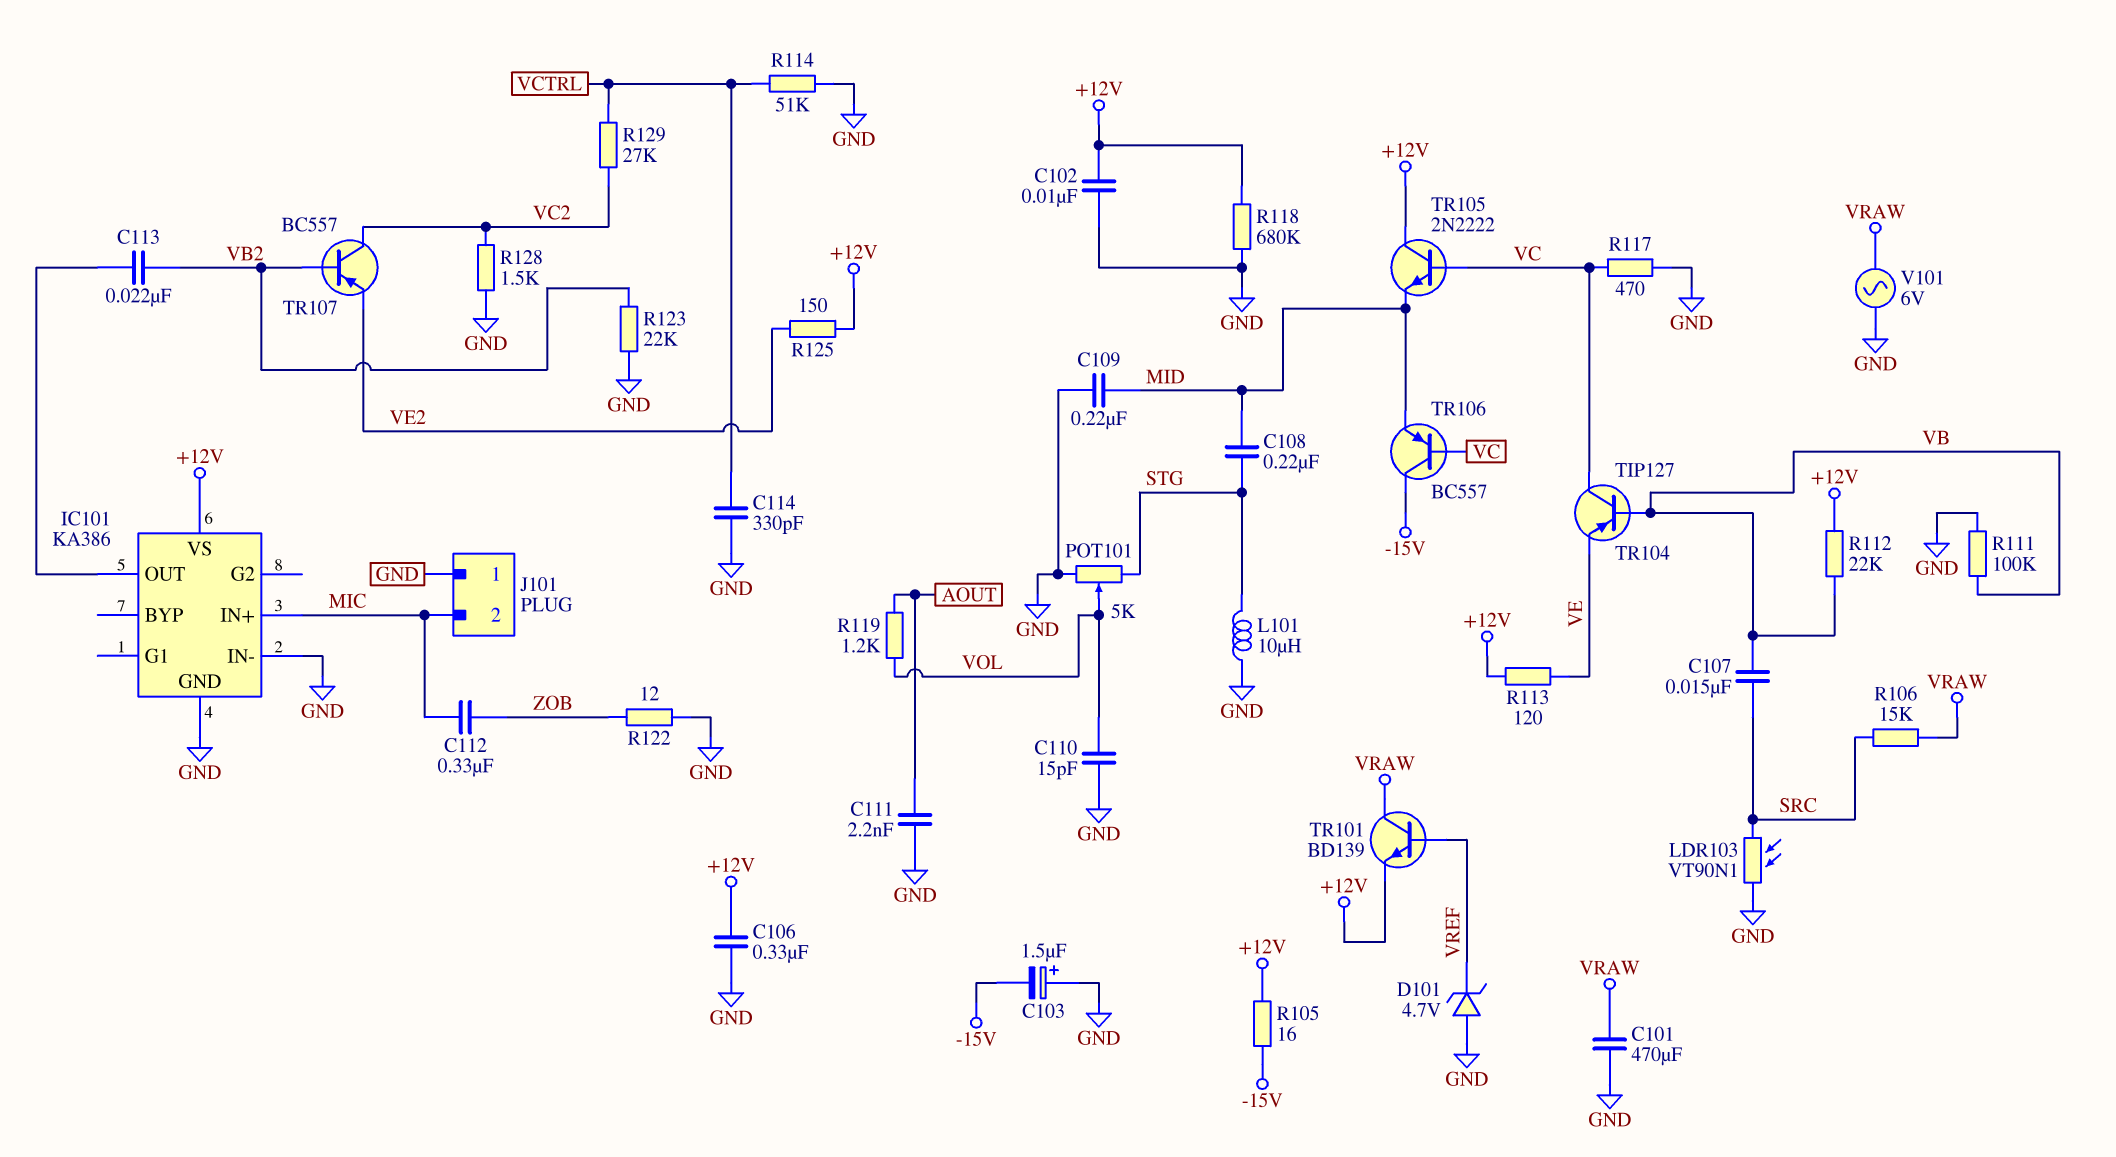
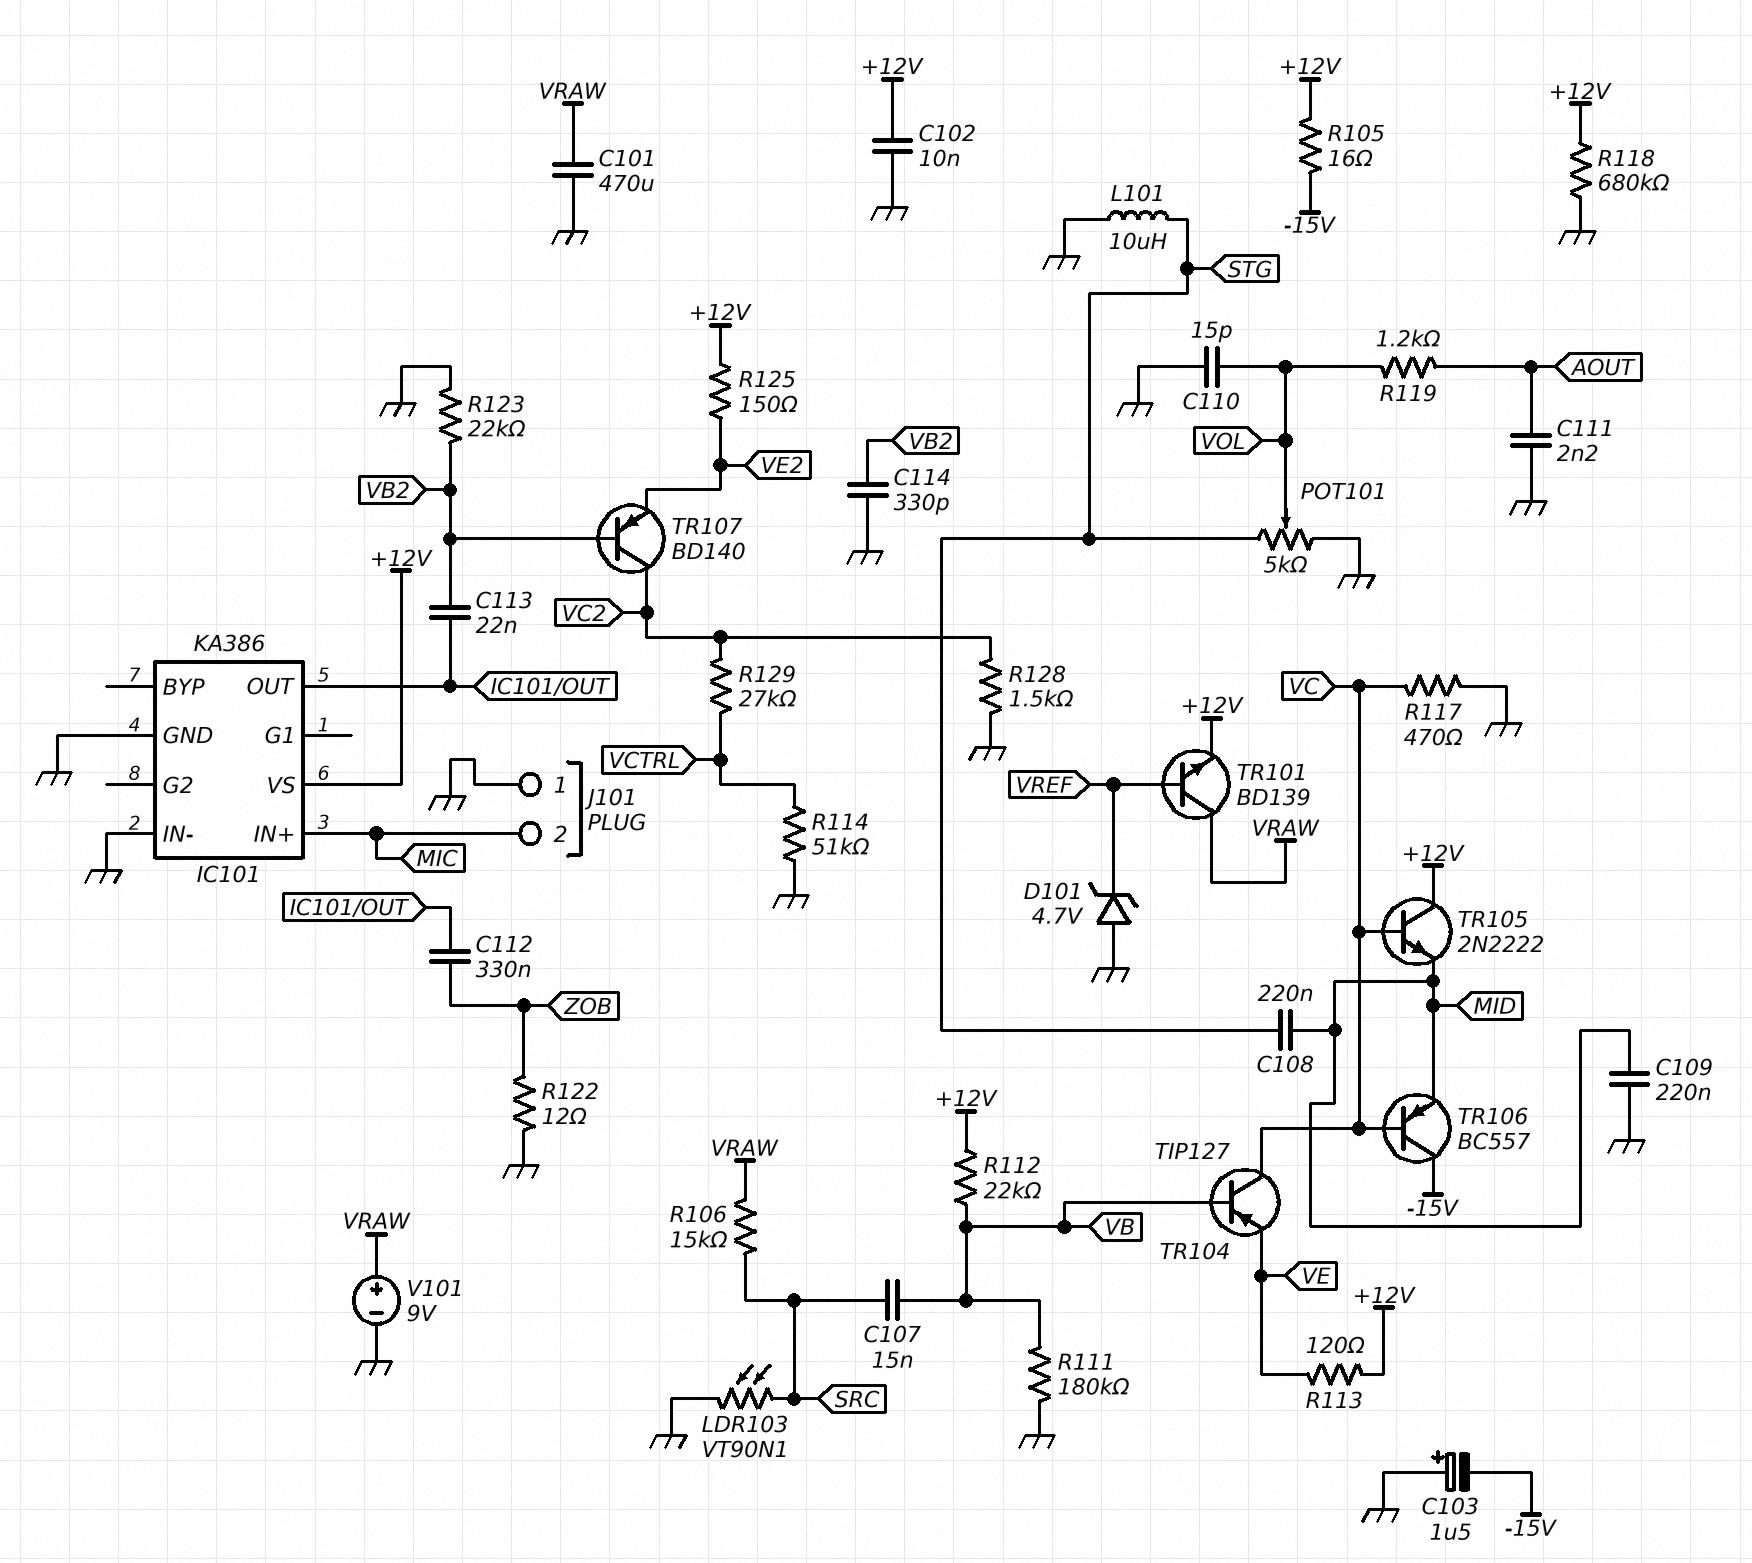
C106: 330nF (+12V, GND) -> none
C112: 330nF (MIC, ZOB) -> 330nF (IC101/OUT, ZOB)
C114: 330pF (GND, VCTRL) -> 330pF (GND, VB2)
R111: 100k (GND, VB) -> 180k (GND, VB)
TR107: PNP BC557 (B VB2, C VC2, E VE2) -> PNP BD140 (B VB2, C VC2, E VE2)
V101: AC 6V (GND, VRAW) -> 9V (plus VRAW, minus GND)

